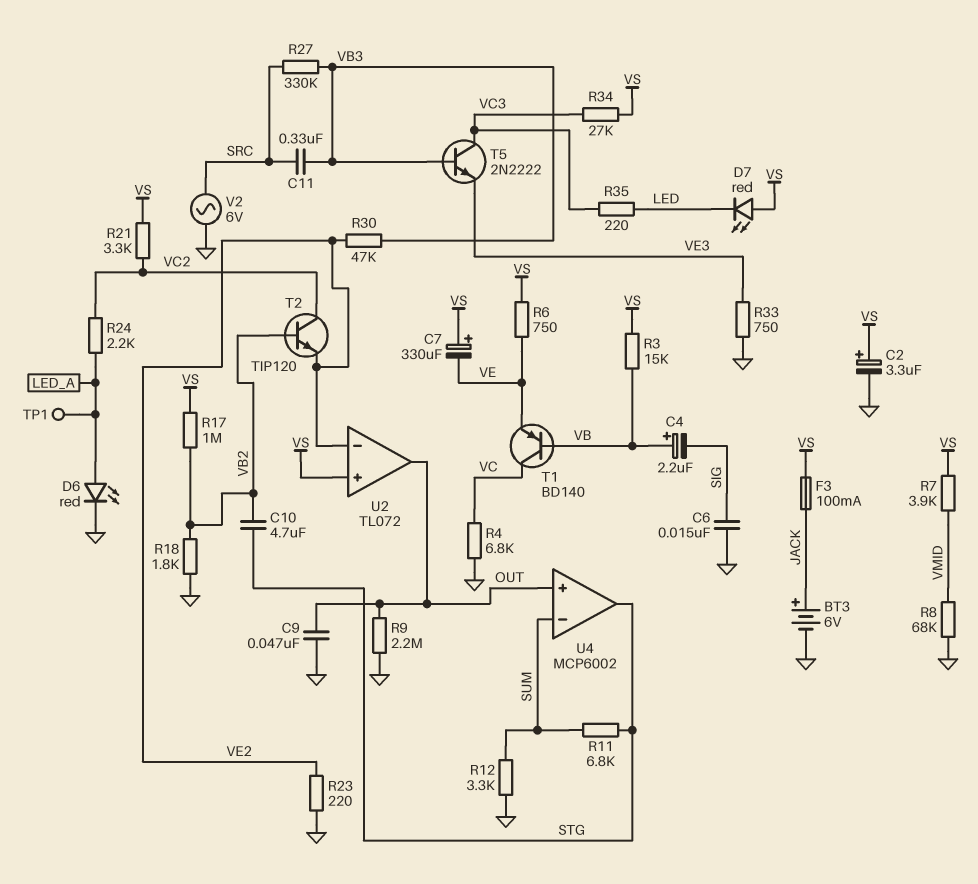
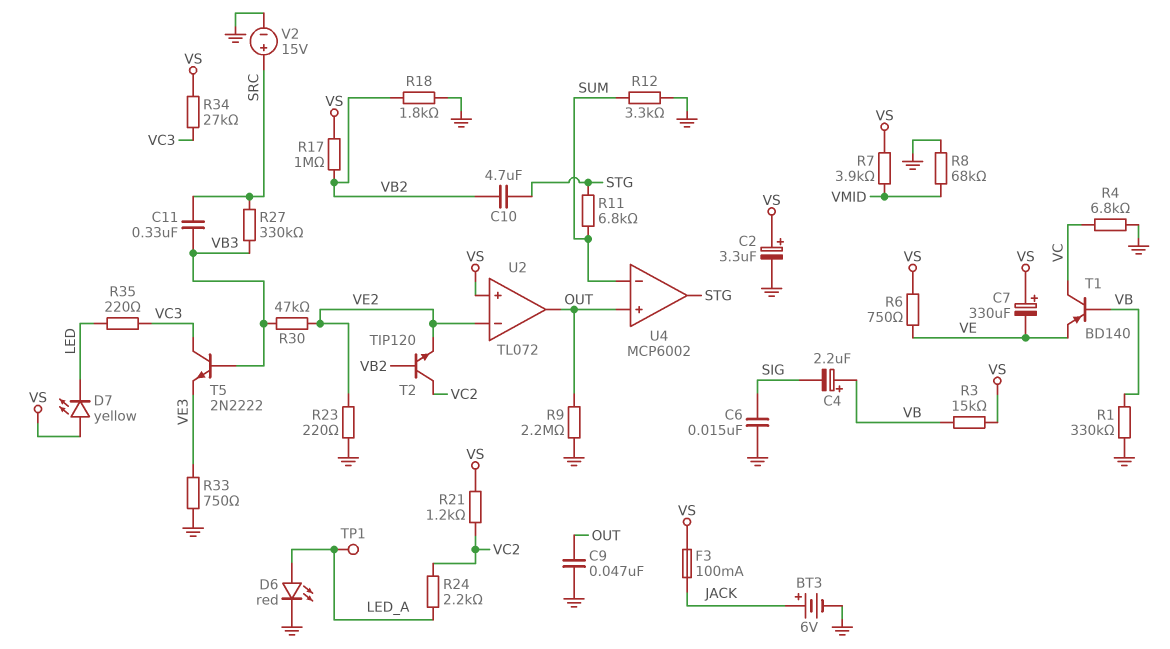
D7: LED red (A VS, K LED) -> LED yellow (A VS, K LED)
R1: none -> 330k (GND, VB)
R21: 3.3k (VC2, VS) -> 1.2k (VC2, VS)
V2: AC 6V (GND, SRC) -> 15V (plus SRC, minus GND)

